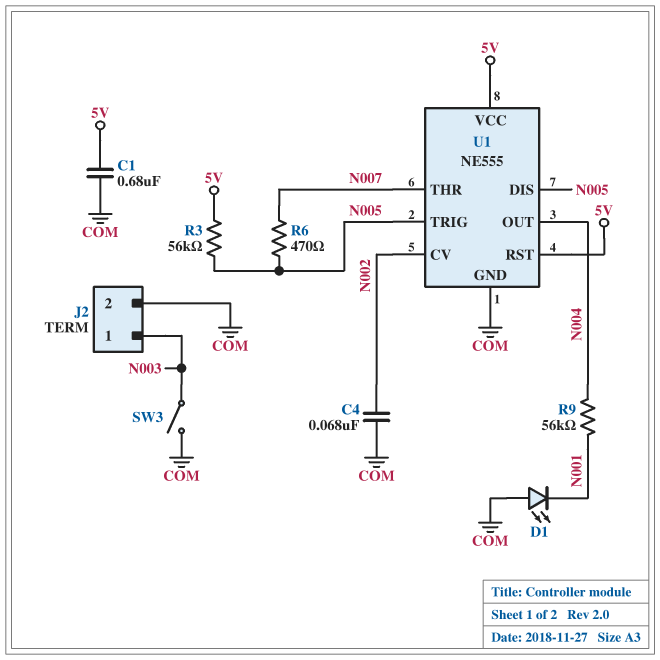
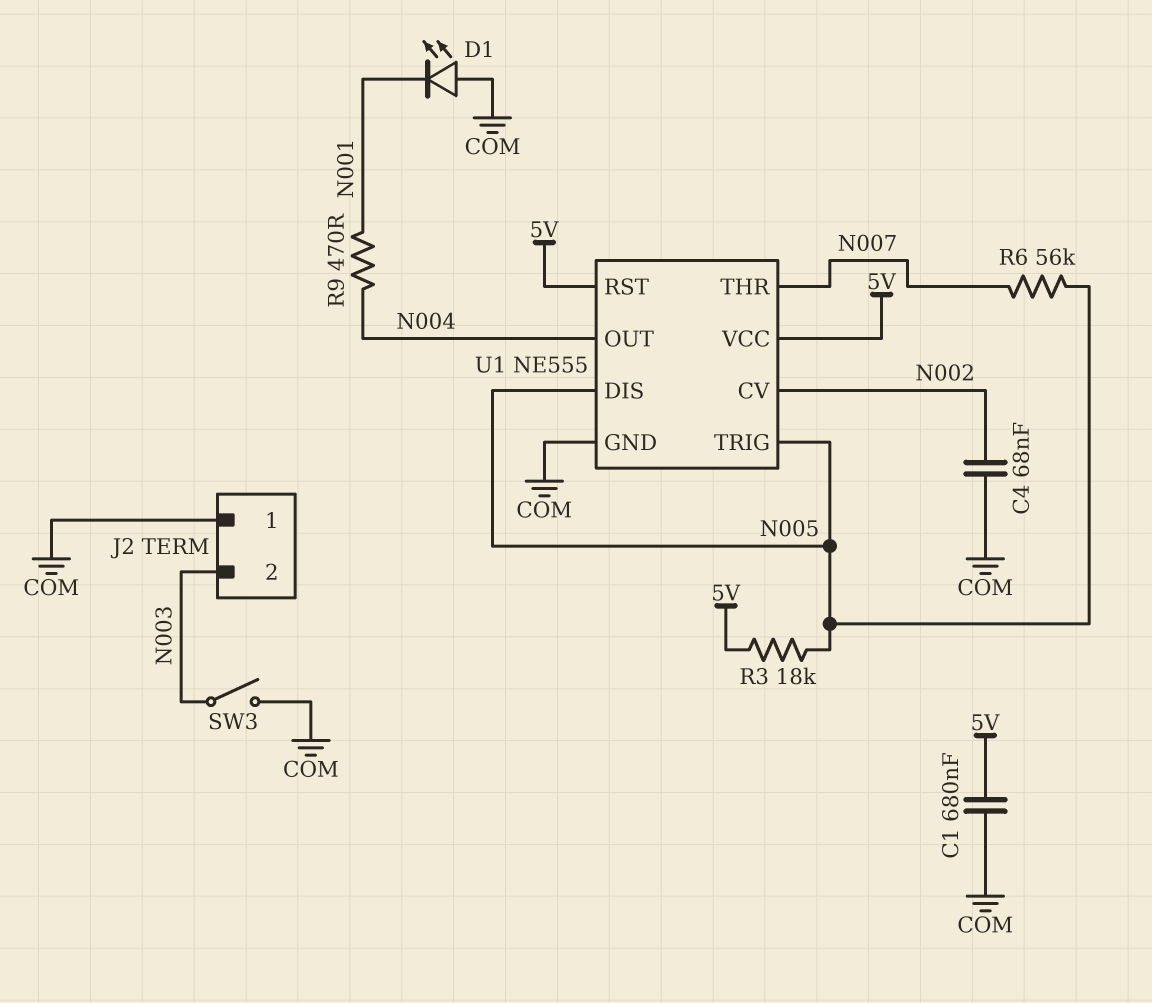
J2 pin 1: N003 -> COM
J2 pin 2: COM -> N003
R3: 56k (5V, N005) -> 18k (5V, N005)
R6: 470 (N005, N007) -> 56k (N005, N007)
R9: 56k (N001, N004) -> 470 (N001, N004)

